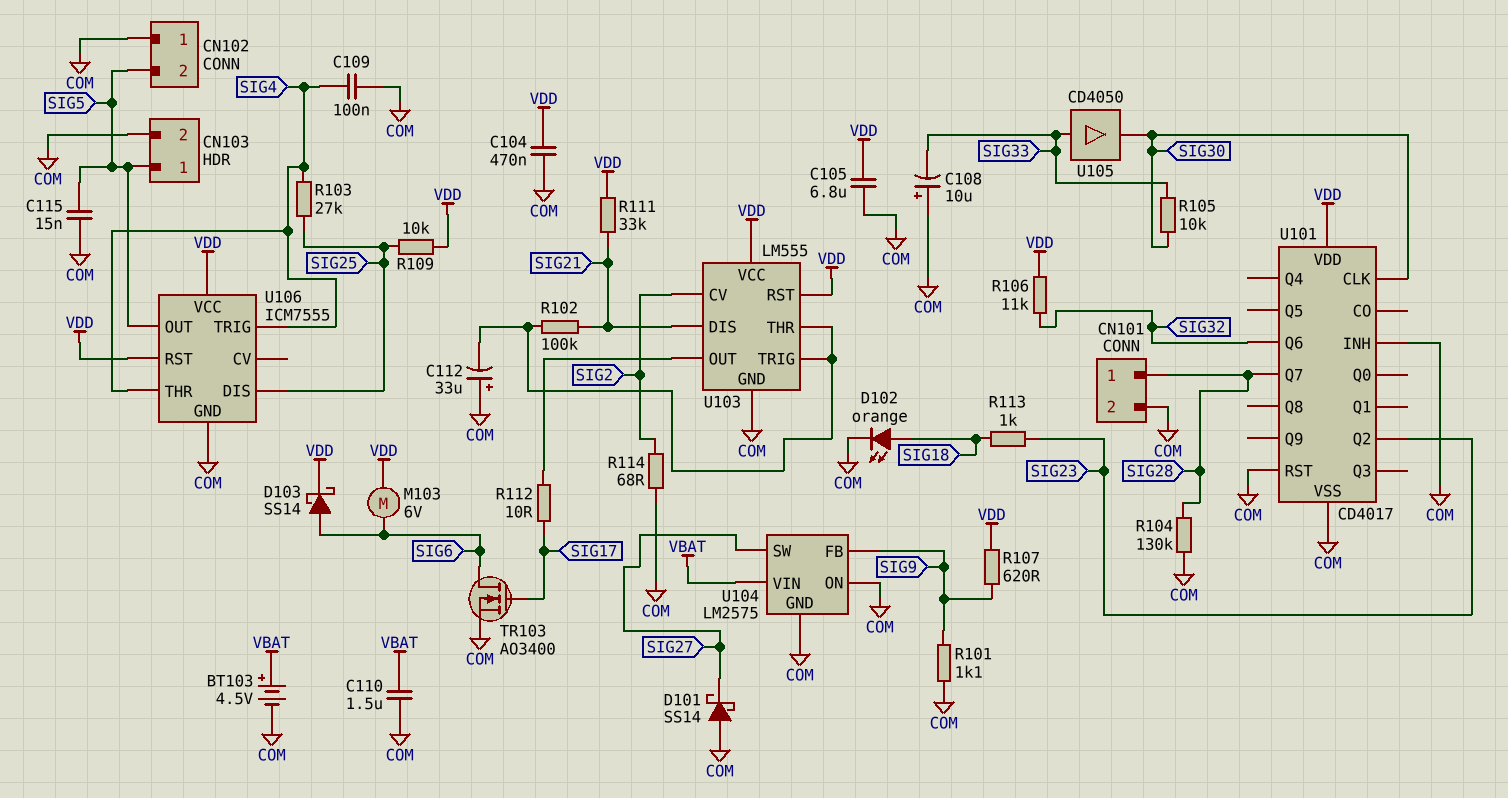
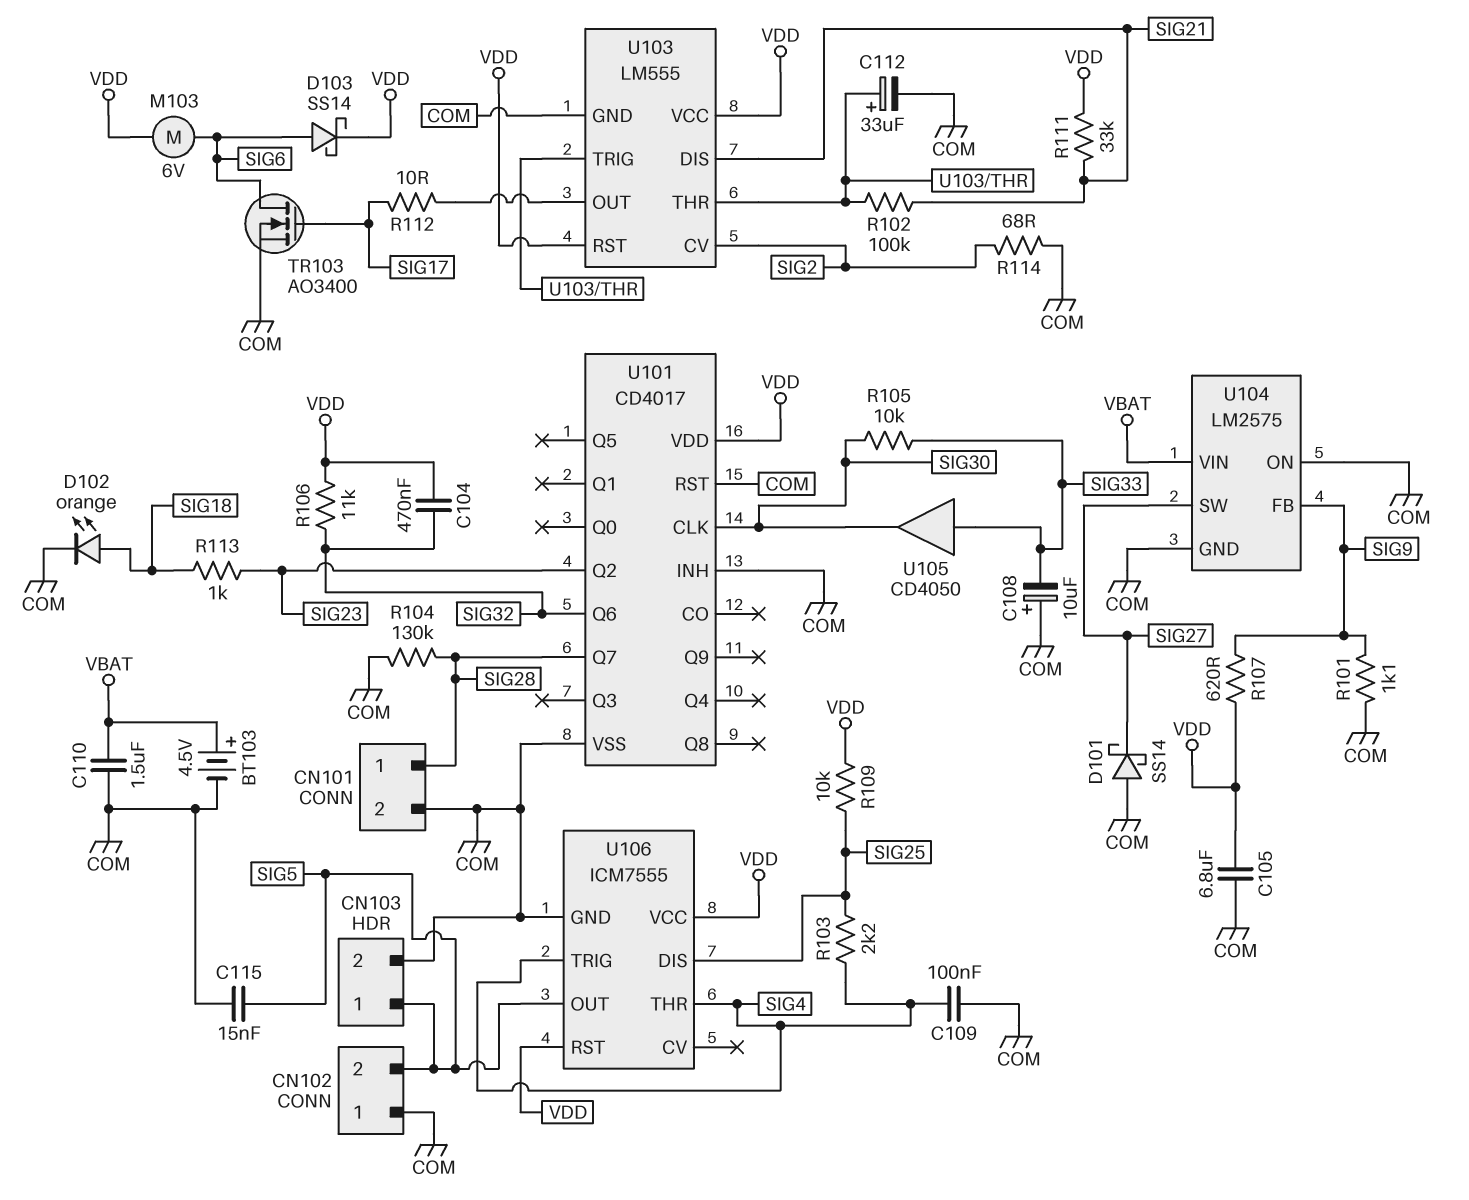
C104: 470nF (COM, VDD) -> 470nF (SIG32, VDD)
C112: 33uF (plus COM, minus U103/THR) -> 33uF (plus U103/THR, minus COM)
R103: 27k (SIG4, SIG25) -> 2.2k (SIG4, SIG25)

